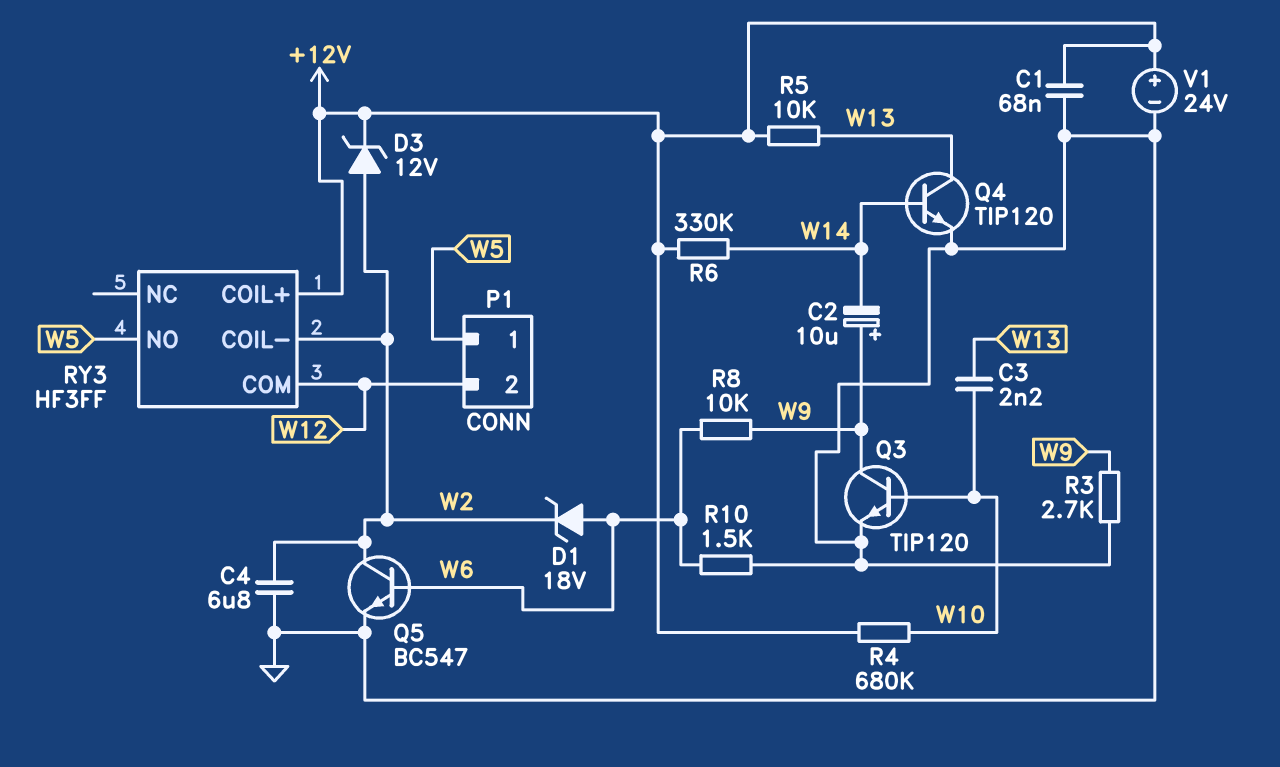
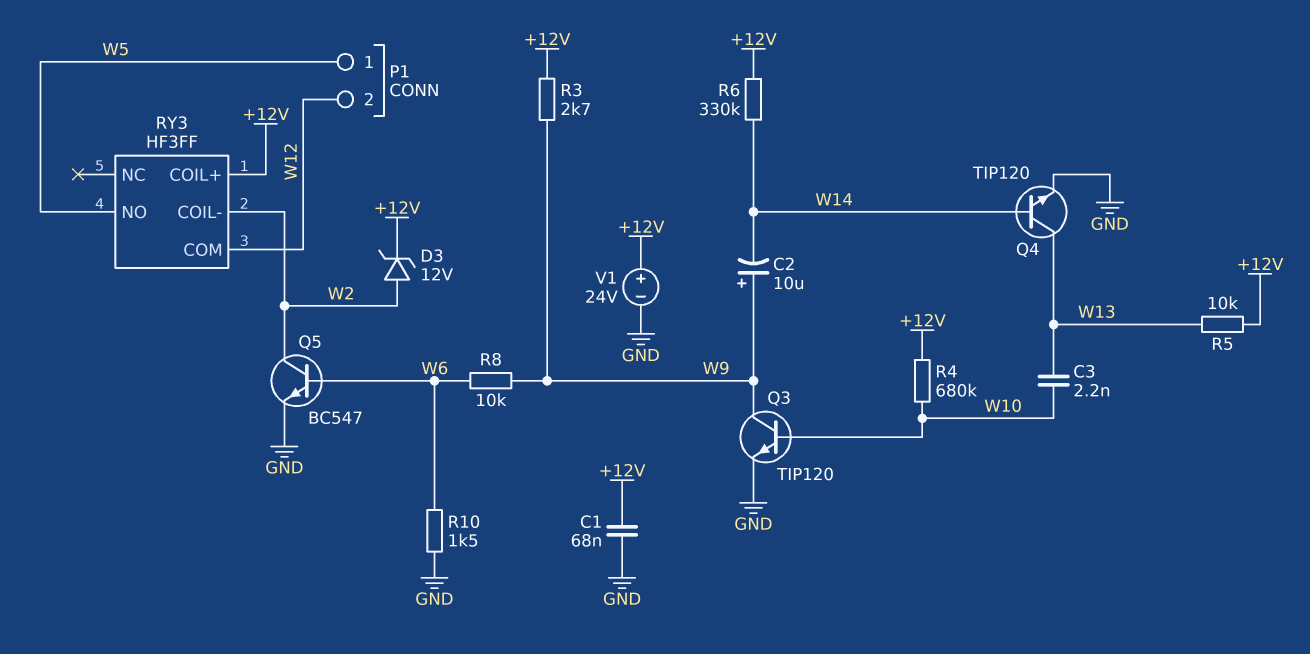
C4: 6.8uF (GND, W2) -> none
D1: zener 18V (A W6, K W2) -> none
R3: 2.7k (GND, W9) -> 2.7k (+12V, W9)

